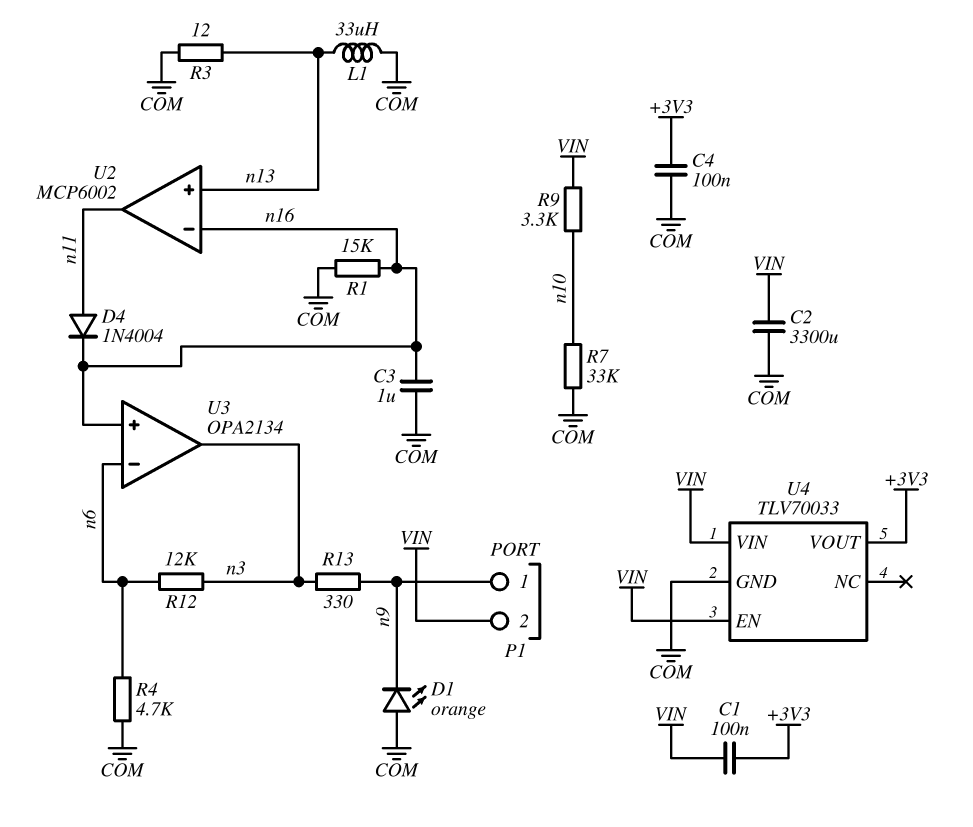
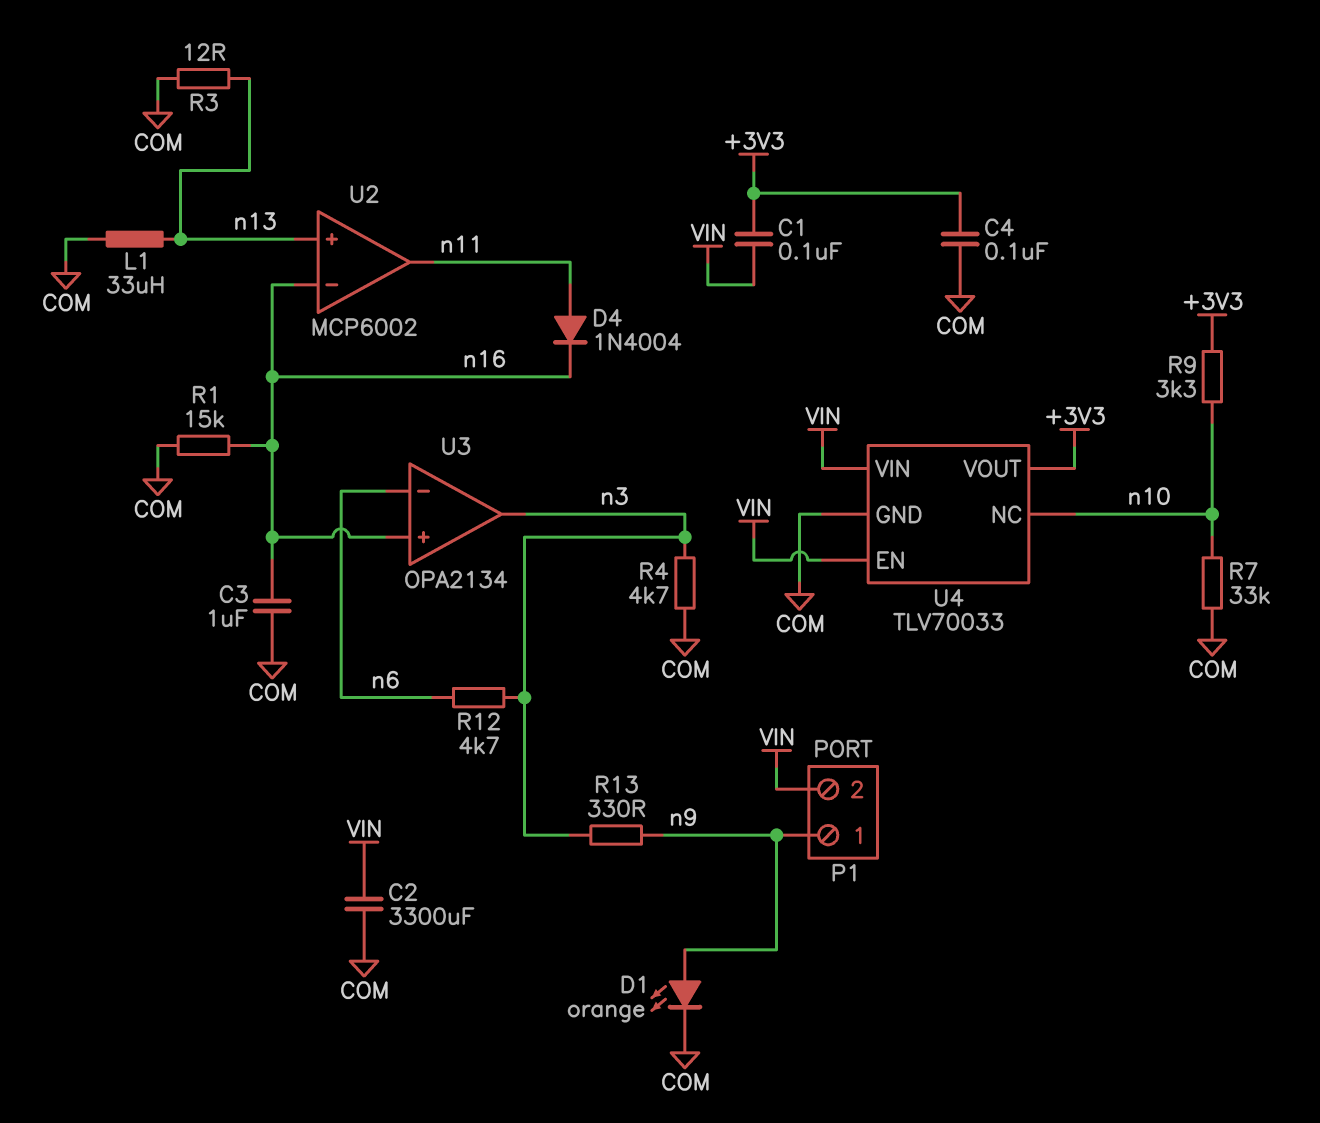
D1: LED orange (A COM, K n9) -> LED orange (A n9, K COM)
R4: 4.7k (COM, n6) -> 4.7k (COM, n3)
R9: 3.3k (VIN, n10) -> 3.3k (+3V3, n10)
R12: 12k (n3, n6) -> 4.7k (n3, n6)
U4 pin NC: none -> n10

